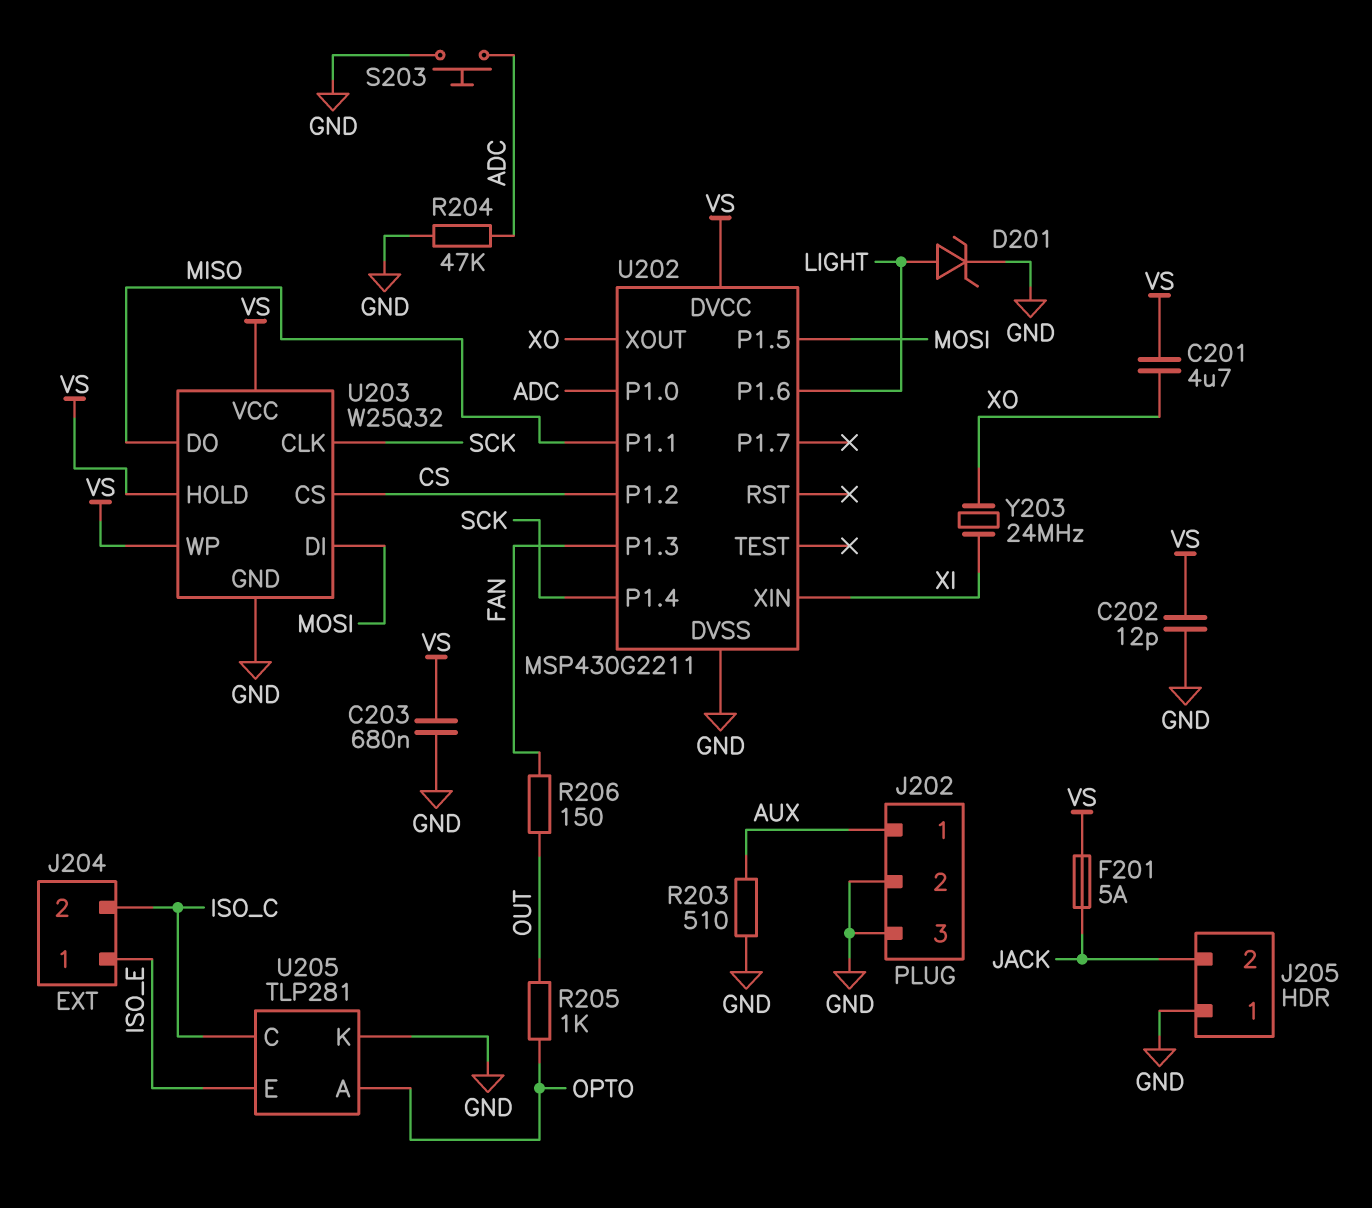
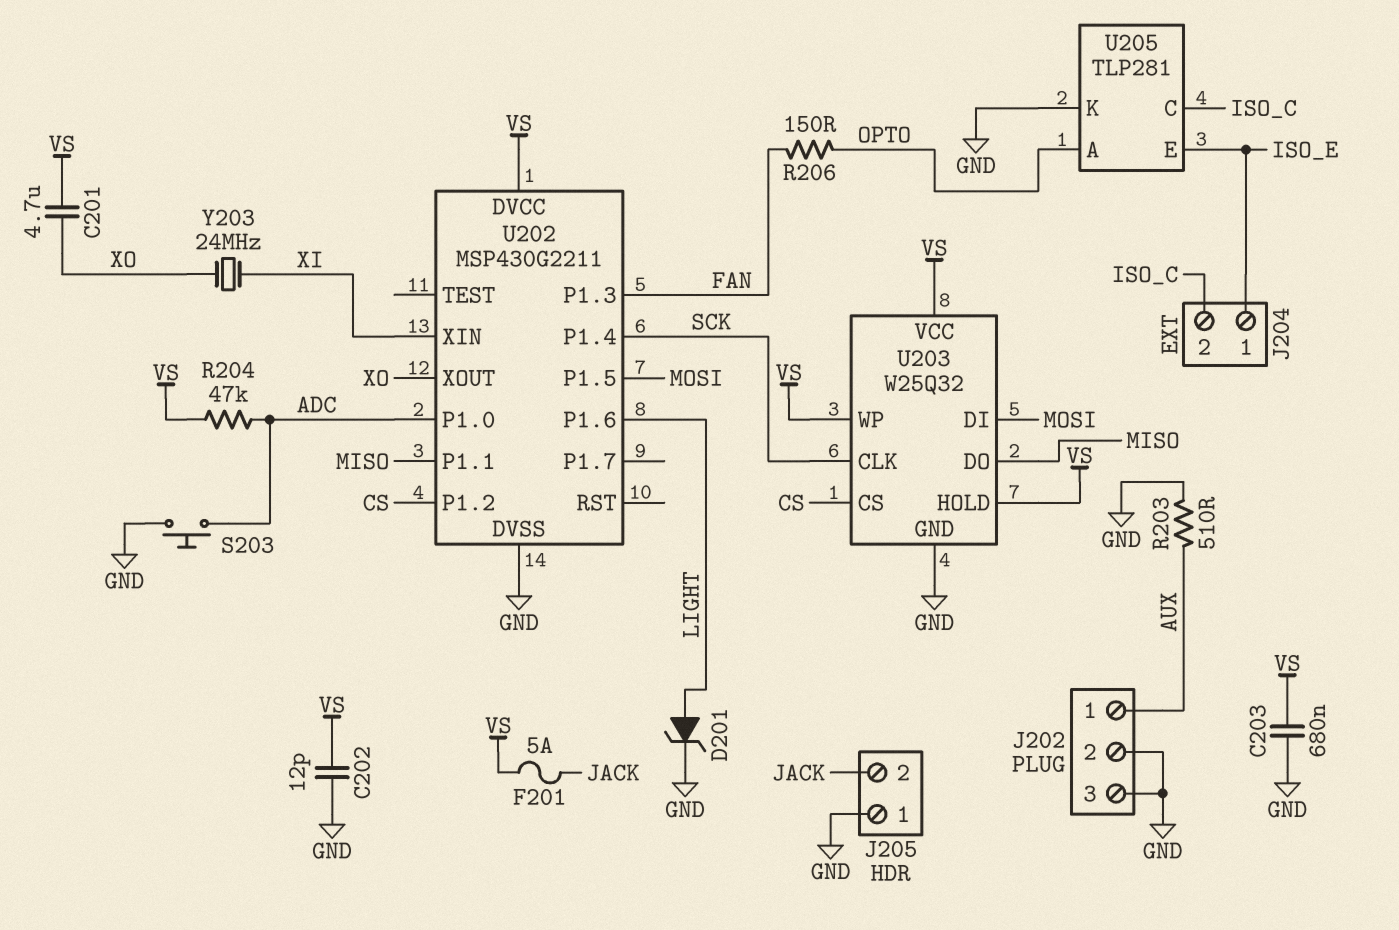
R204: 47k (ADC, GND) -> 47k (ADC, VS)
R205: 1k (OPTO, OUT) -> none
R206: 150 (FAN, OUT) -> 150 (FAN, OPTO)

